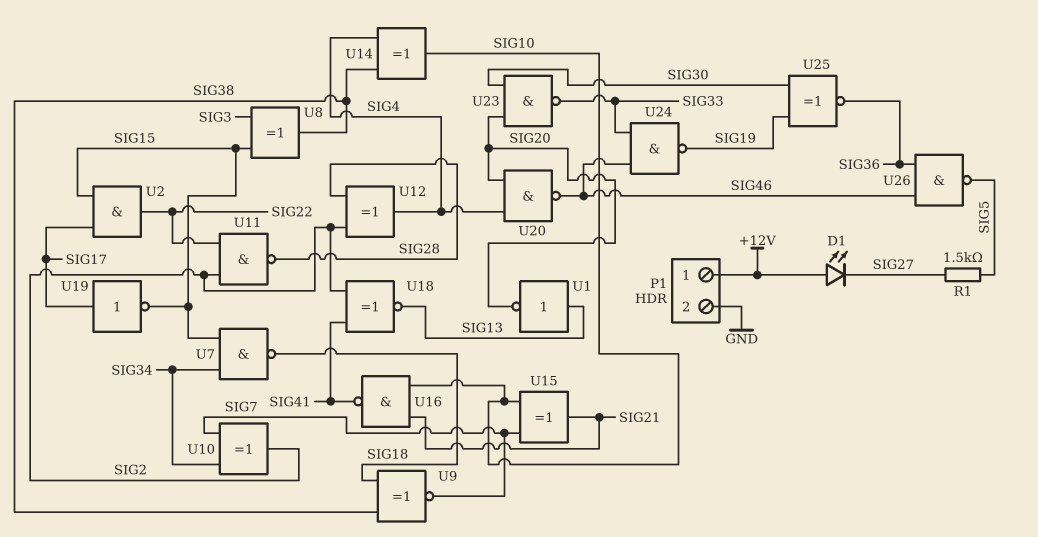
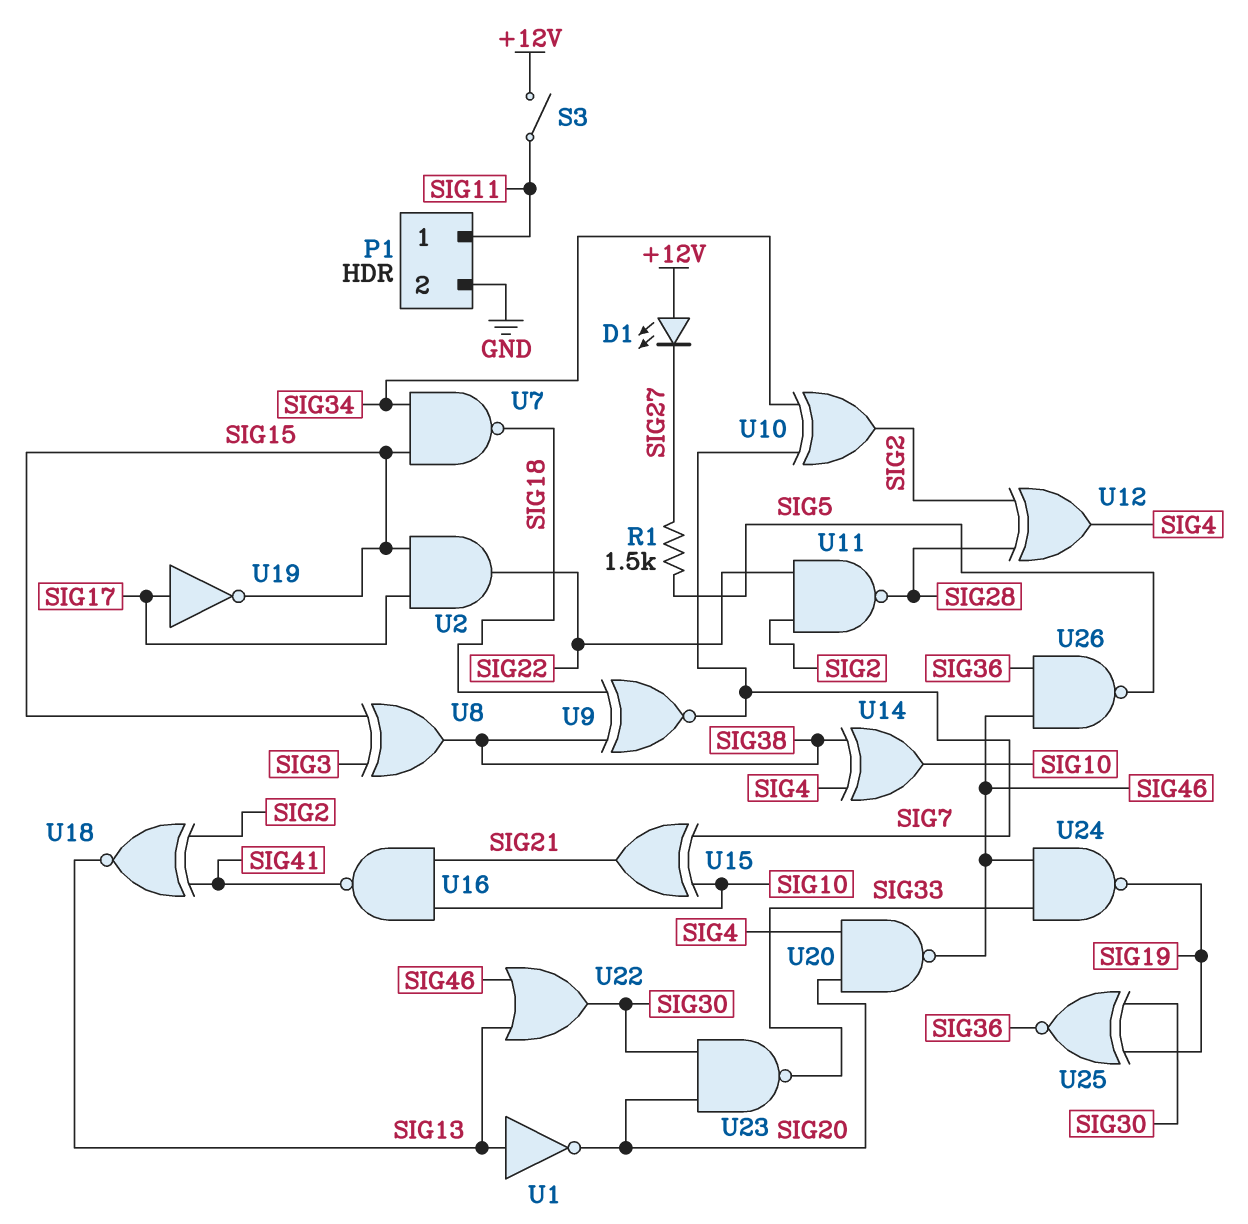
P1 pin 1: +12V -> SIG11
S3: none -> switch (+12V, SIG11)
U22: none -> OR (in SIG13, in SIG46, out SIG30)

